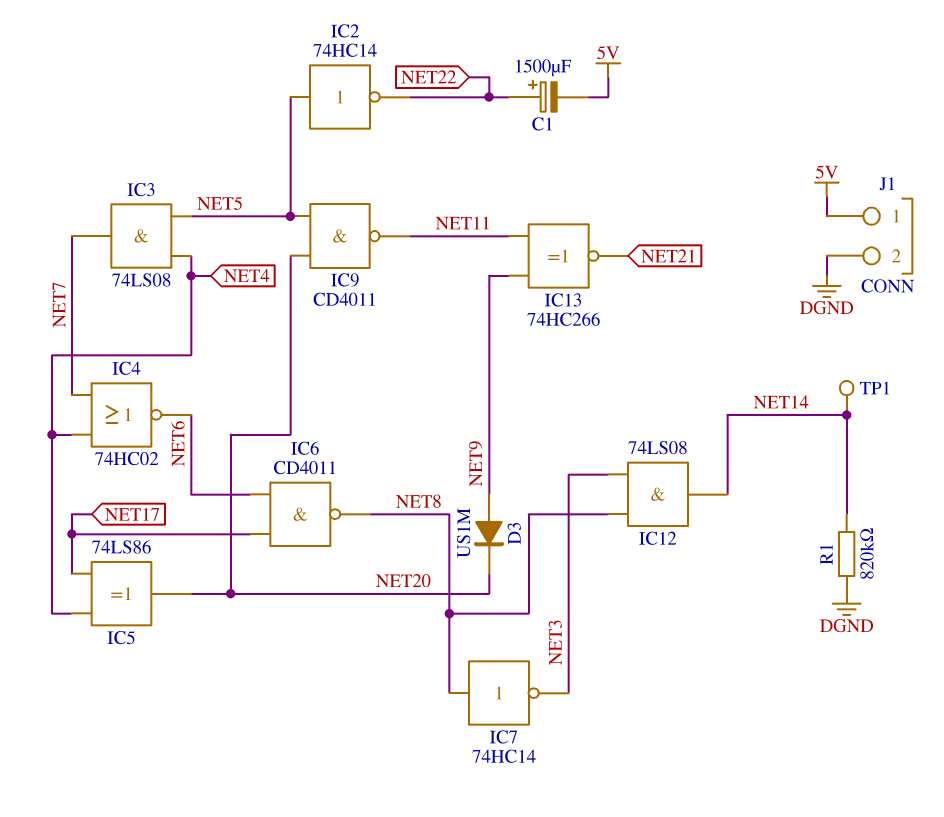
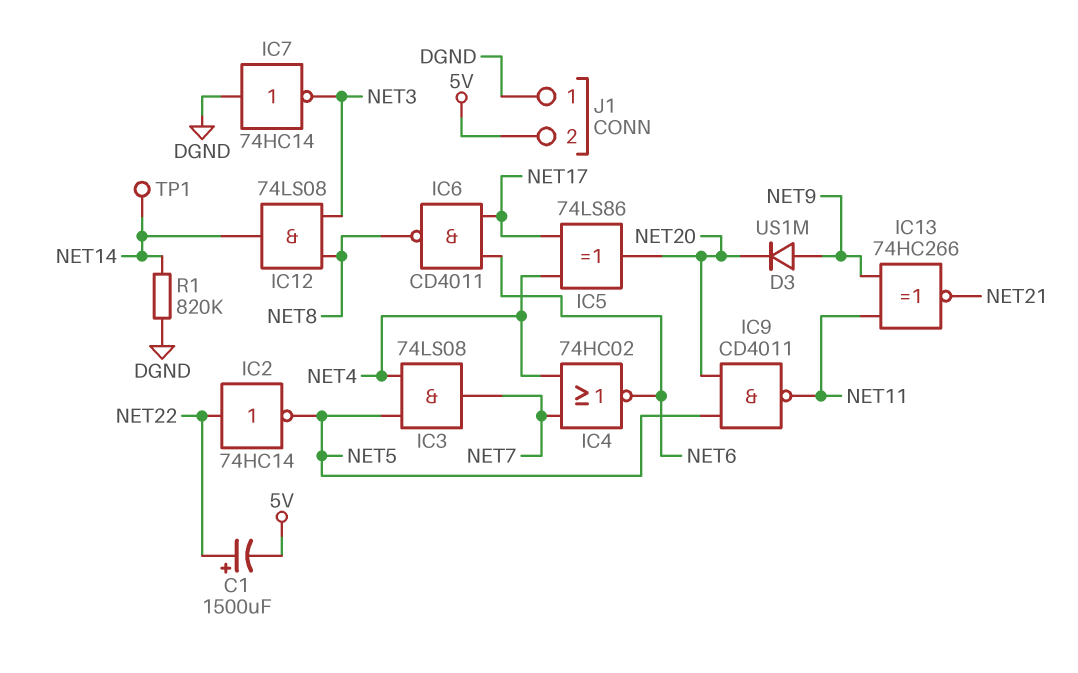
IC2: NOT 74HC14 (in NET5, out NET22) -> NOT 74HC14 (in NET22, out NET5)
IC7: NOT 74HC14 (in NET8, out NET3) -> NOT 74HC14 (in DGND, out NET3)
J1 pin 1: 5V -> DGND
J1 pin 2: DGND -> 5V

